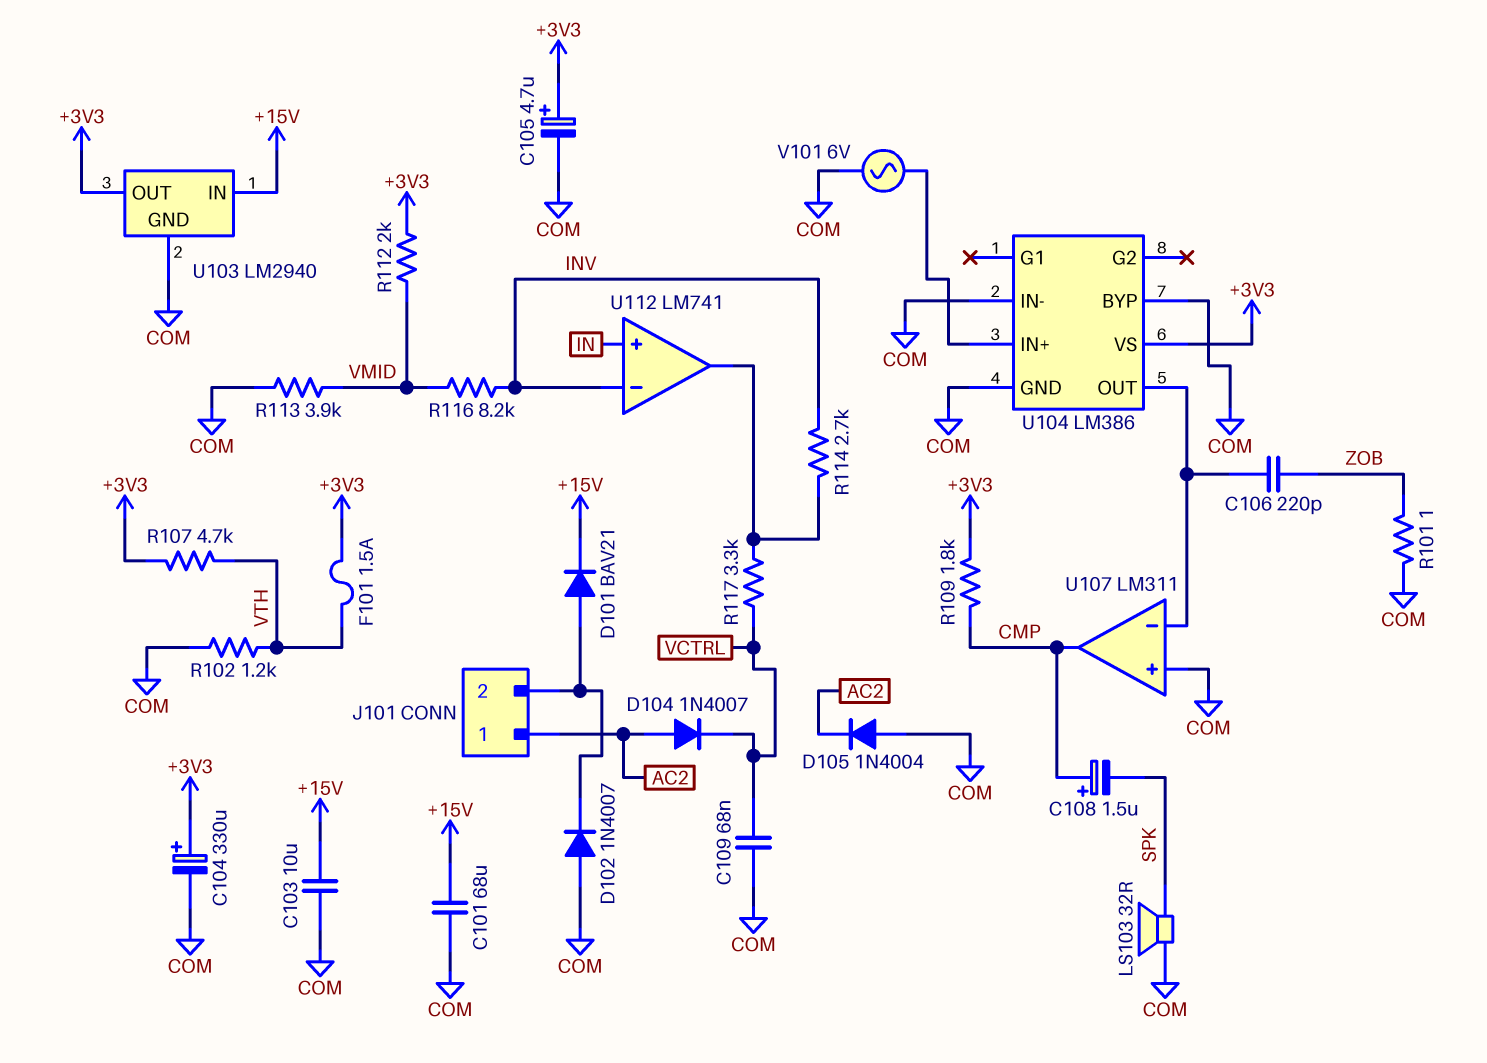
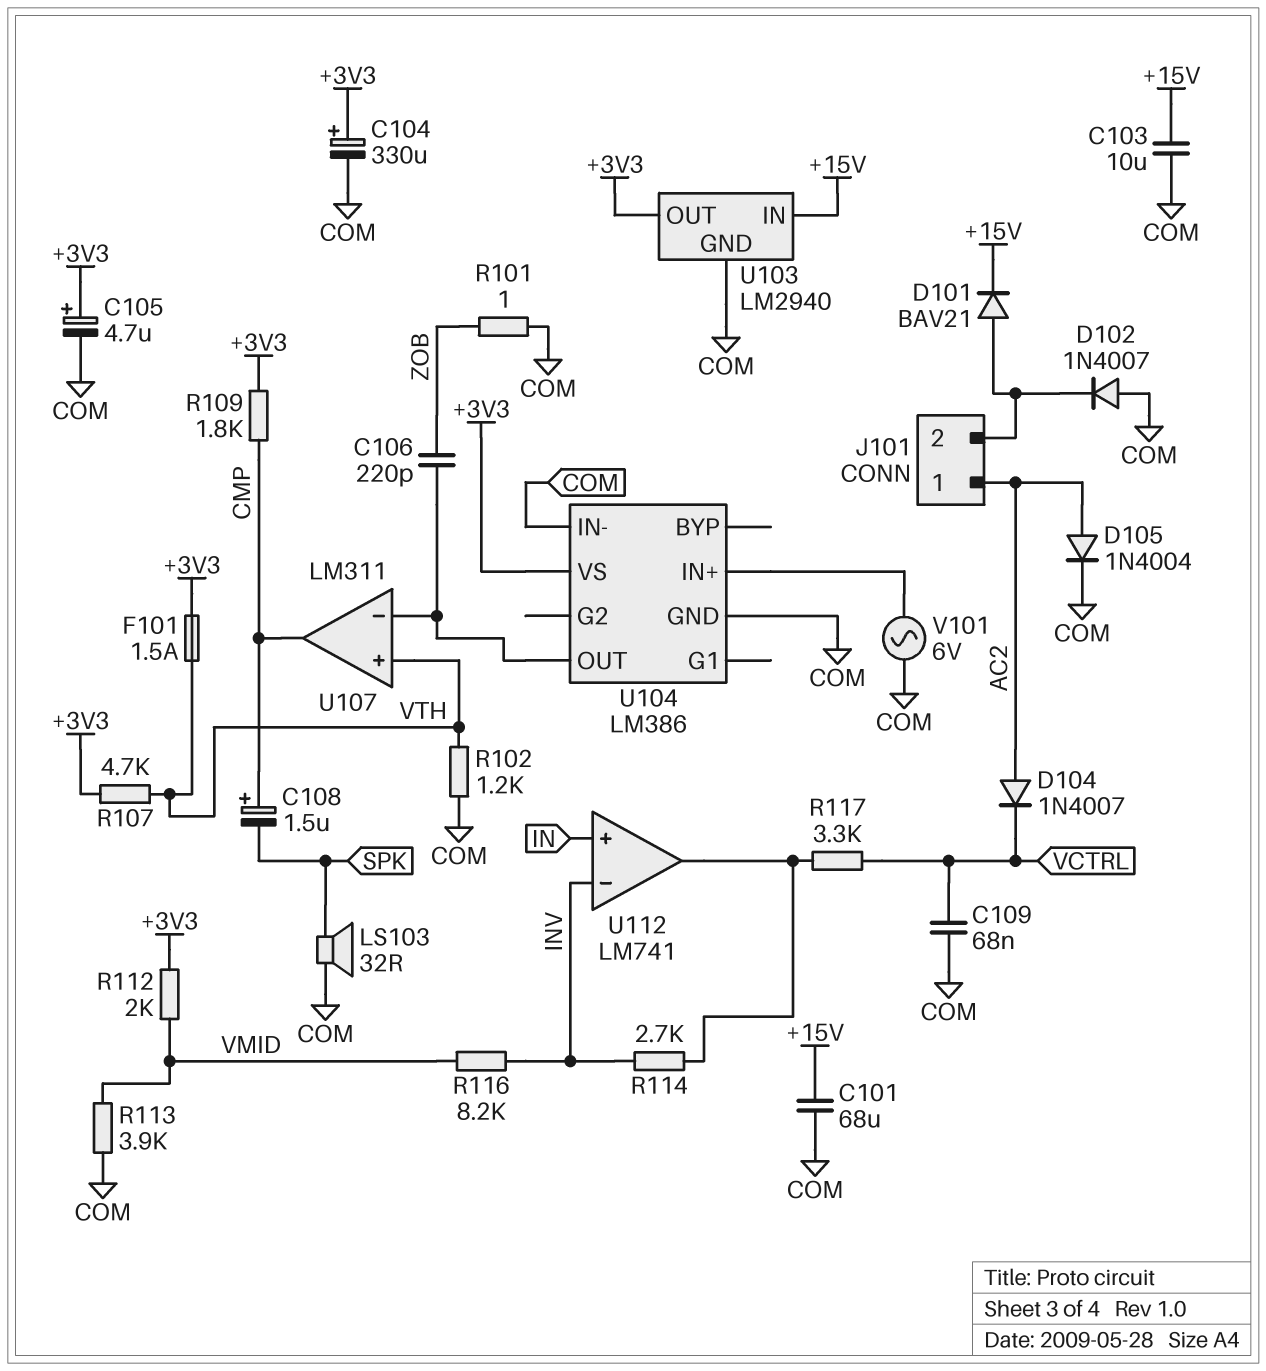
D105: diode 1N4004 (A COM, K AC2) -> diode 1N4004 (A AC2, K COM)
U104 pin BYP: COM -> none
U107 pin in+: COM -> VTH

